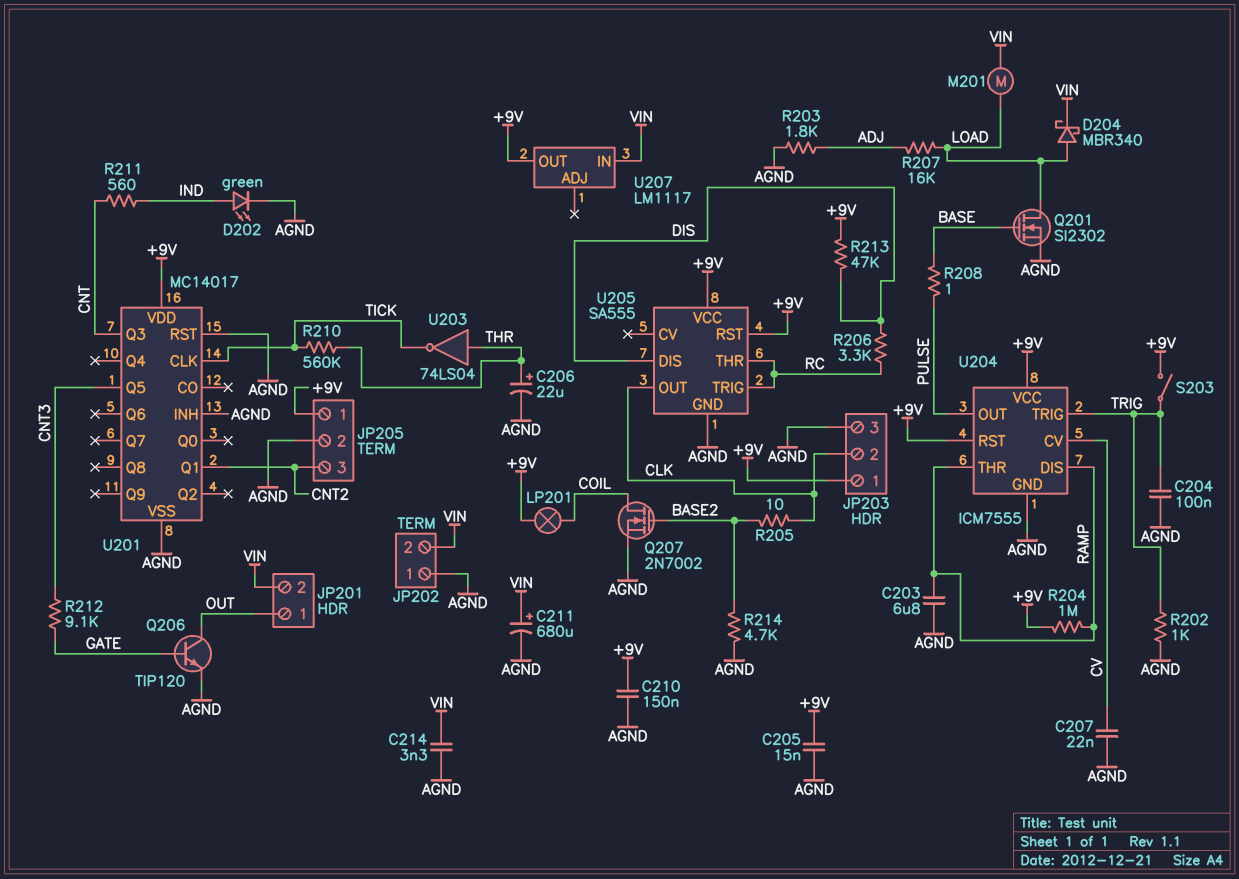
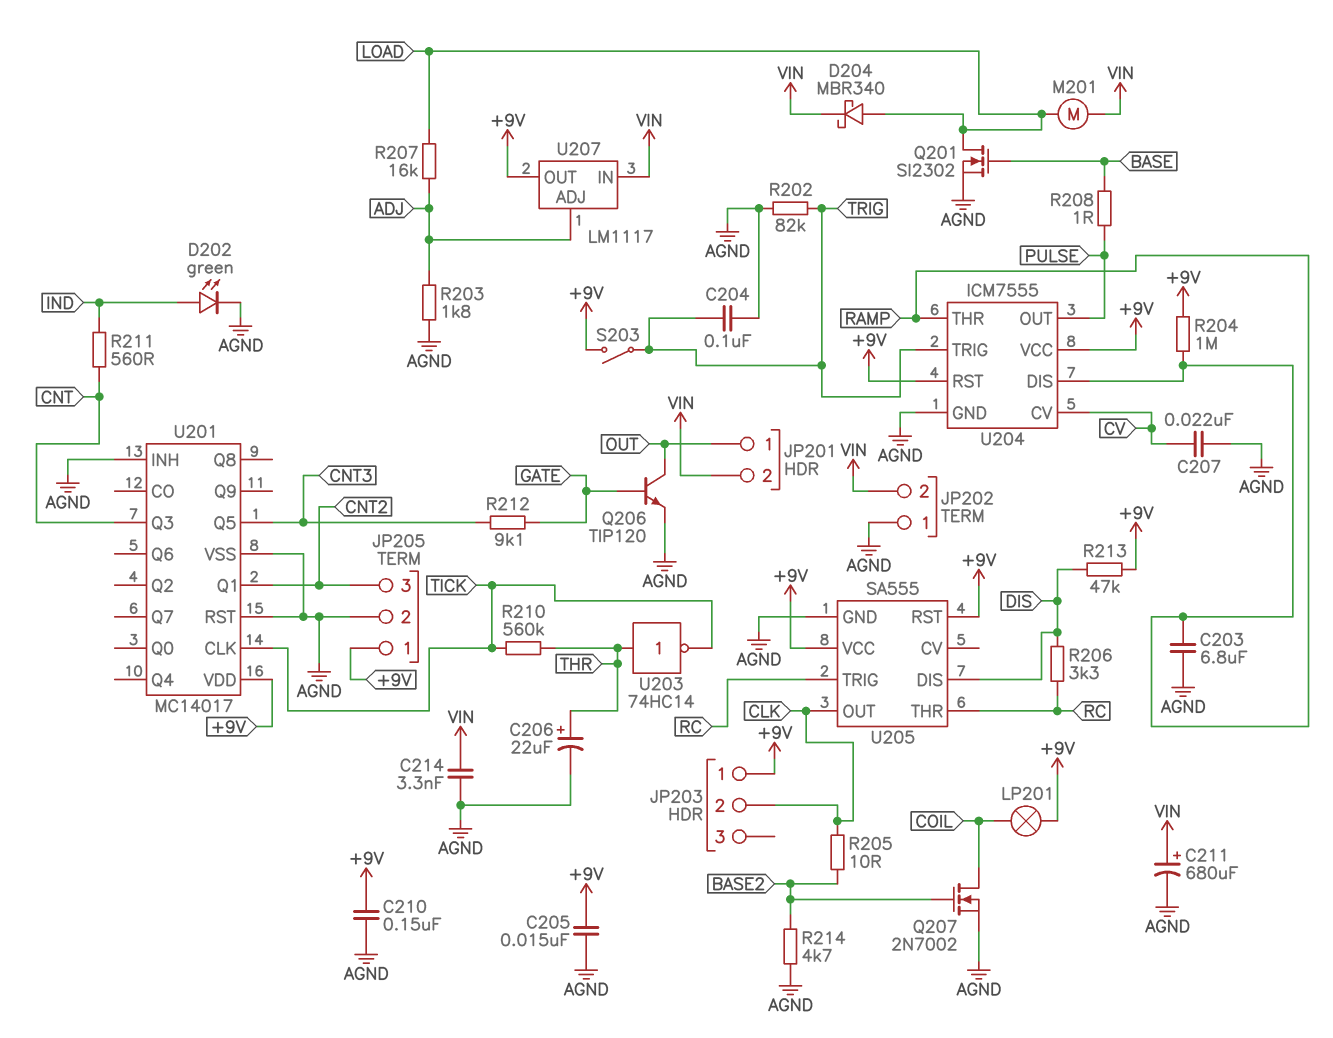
JP203 pin 3: AGND -> none
R202: 1k (AGND, TRIG) -> 82k (AGND, TRIG)
U203: NOT 74LS04 (in THR, out TICK) -> NOT 74HC14 (in THR, out TICK)
U207 pin ADJ: none -> ADJ

